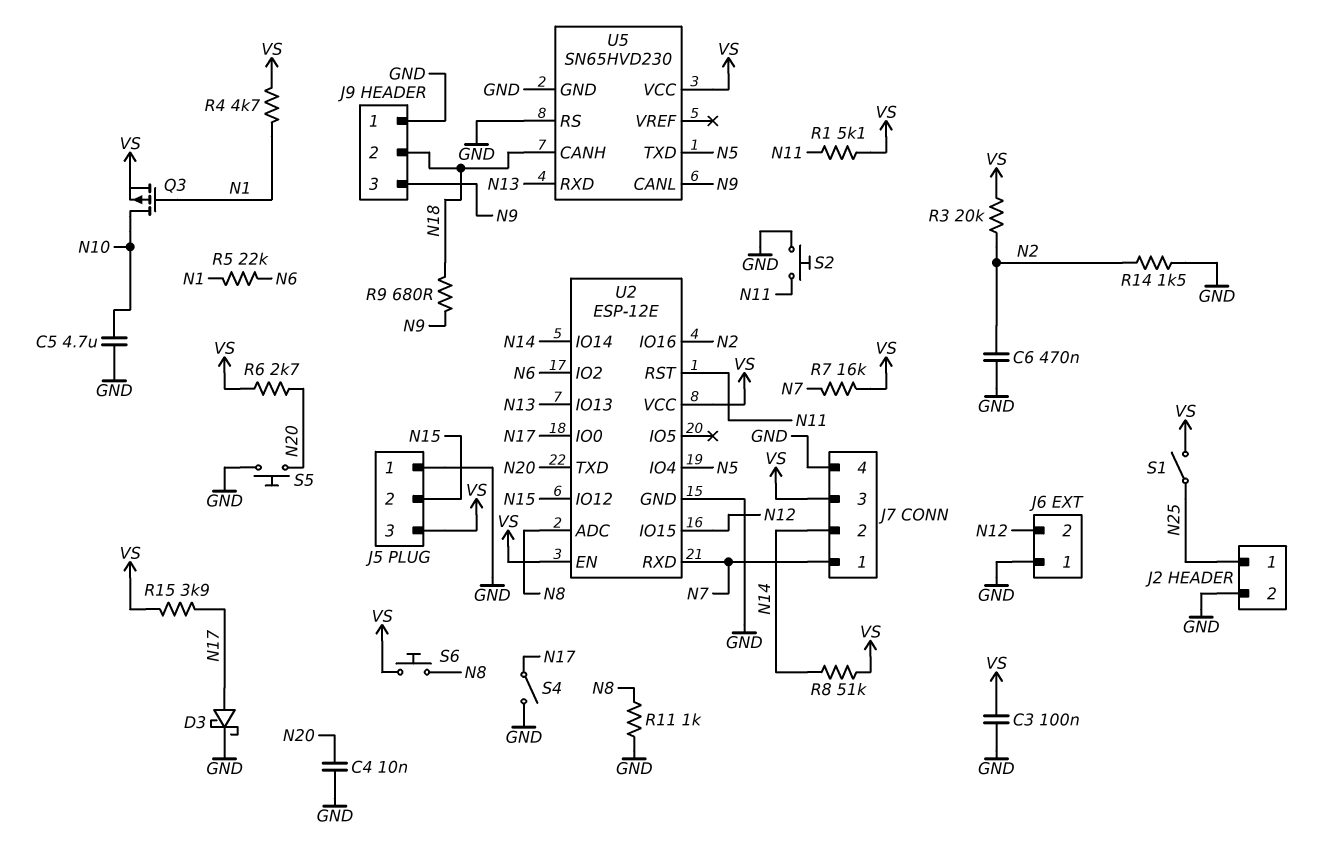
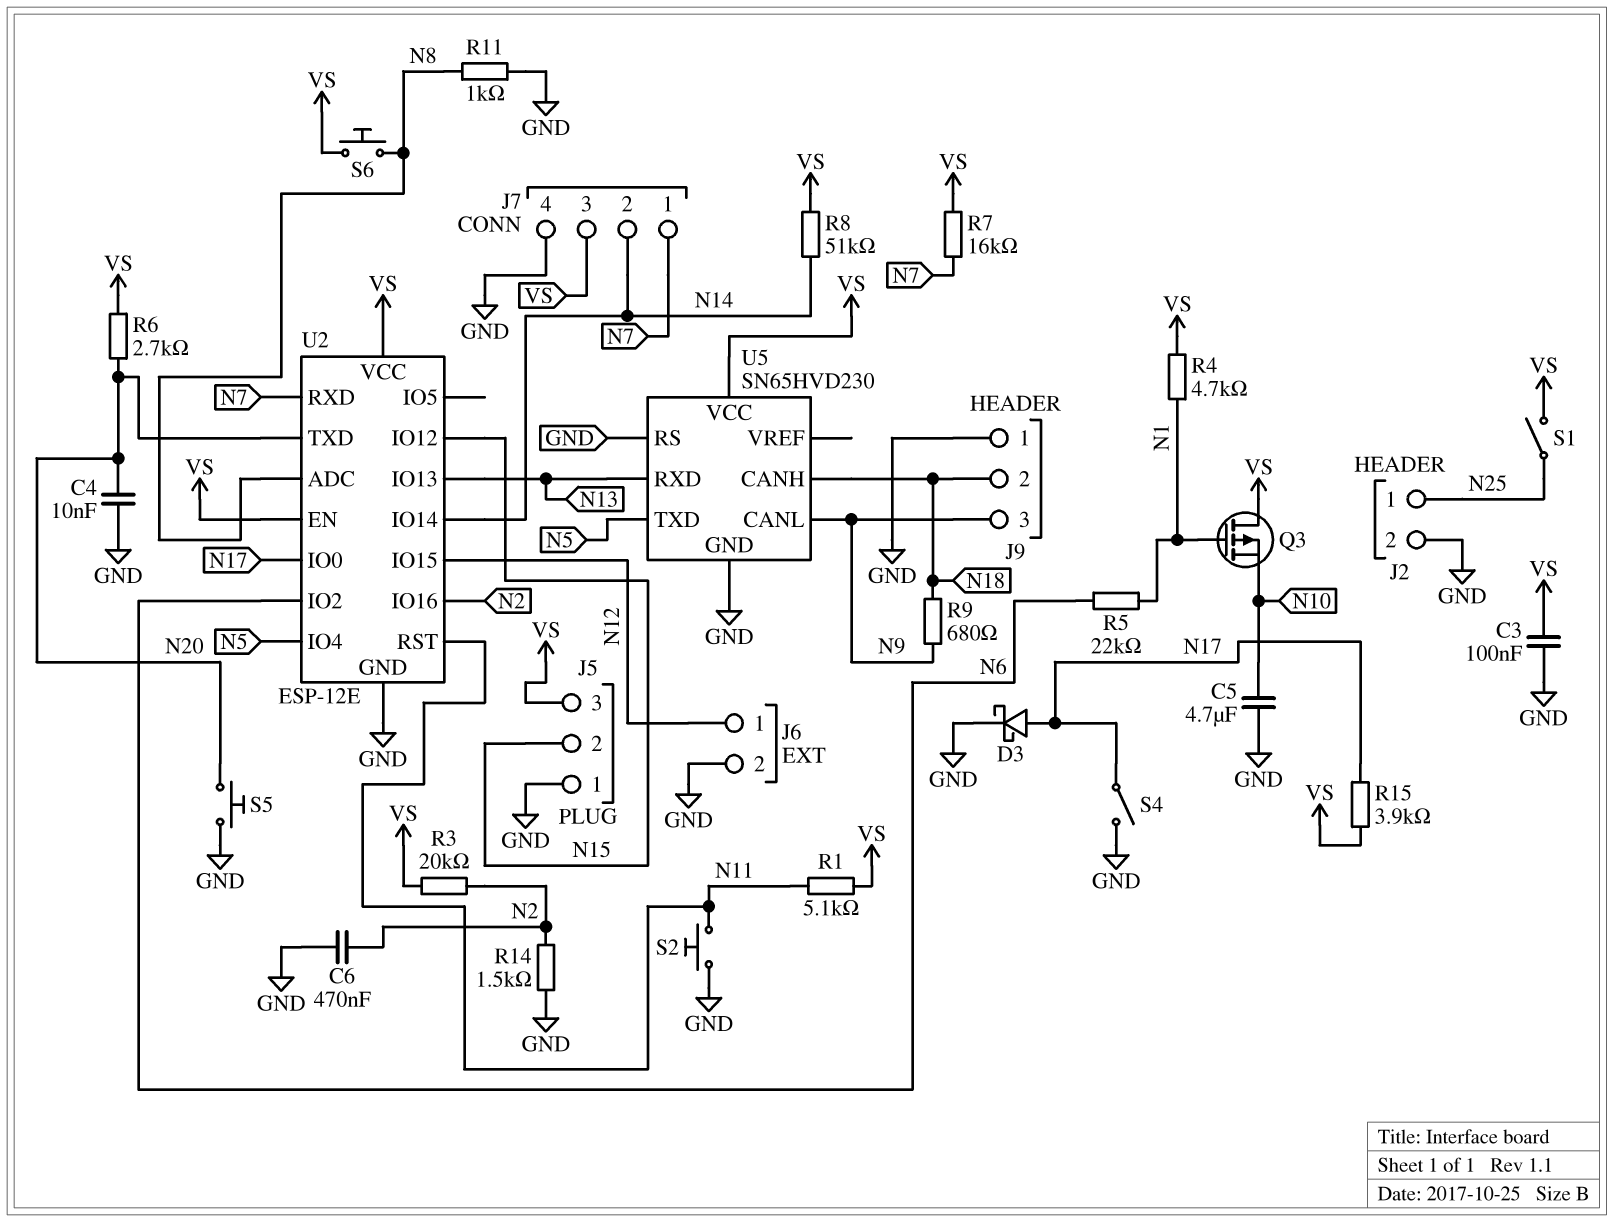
J6 pin 1: GND -> N12
J6 pin 2: N12 -> GND
Q3: PMOS (G N1, D N10, S VS) -> PMOS (G N1, D VS, S N10)

